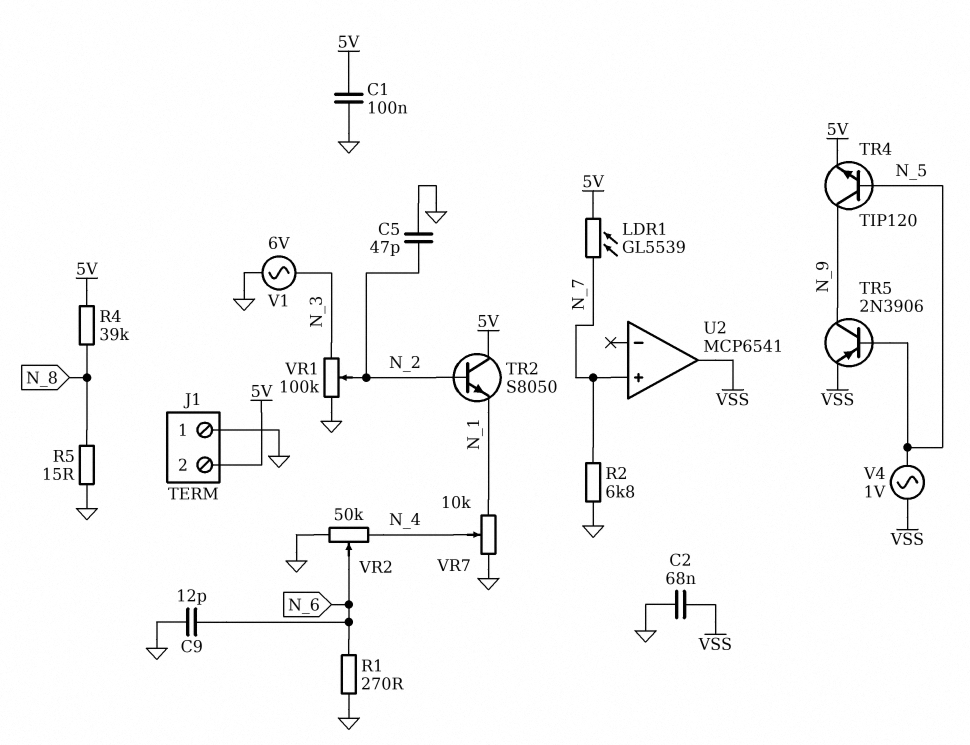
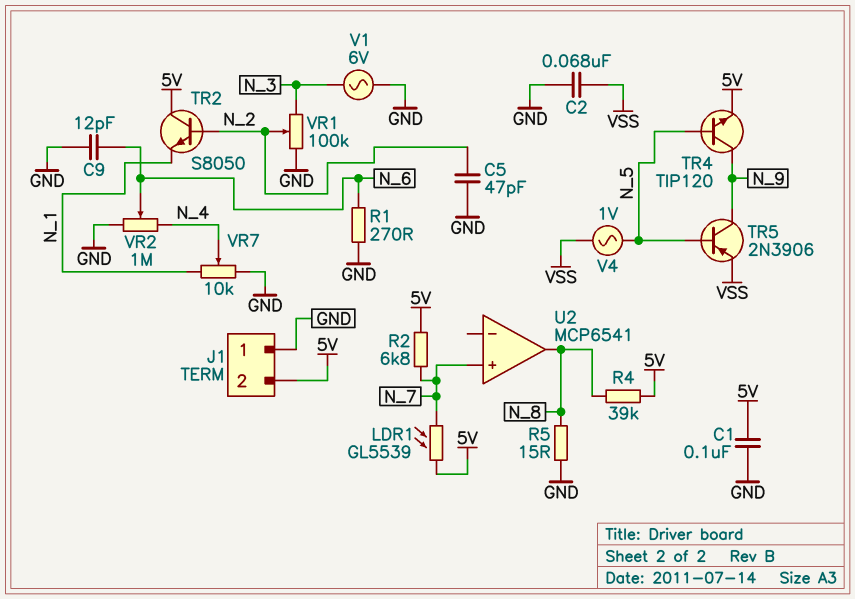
R2: 6.8k (GND, N_7) -> 6.8k (5V, N_7)
U2 pin out: VSS -> N_8
VR2: 50k (GND, N_4, wiper N_6) -> 1M (GND, N_4, wiper N_6)

